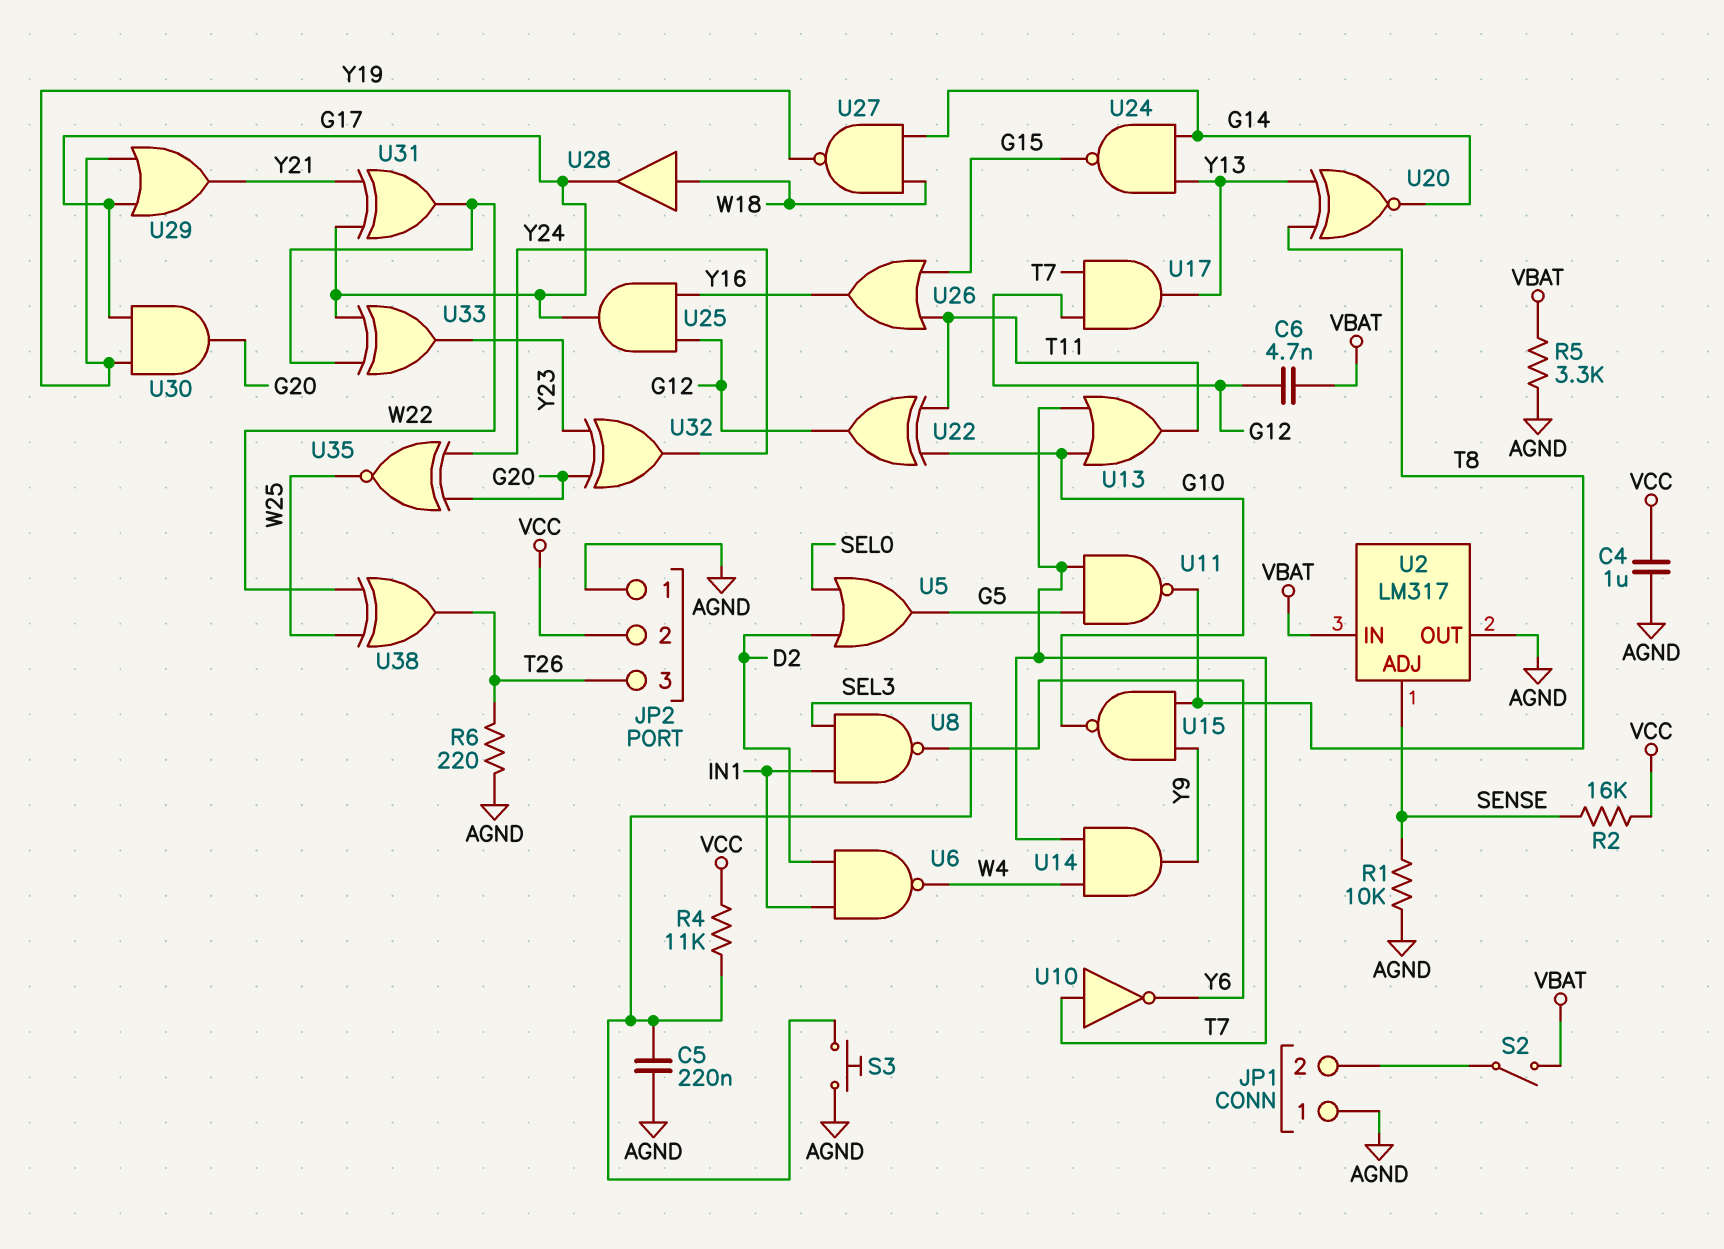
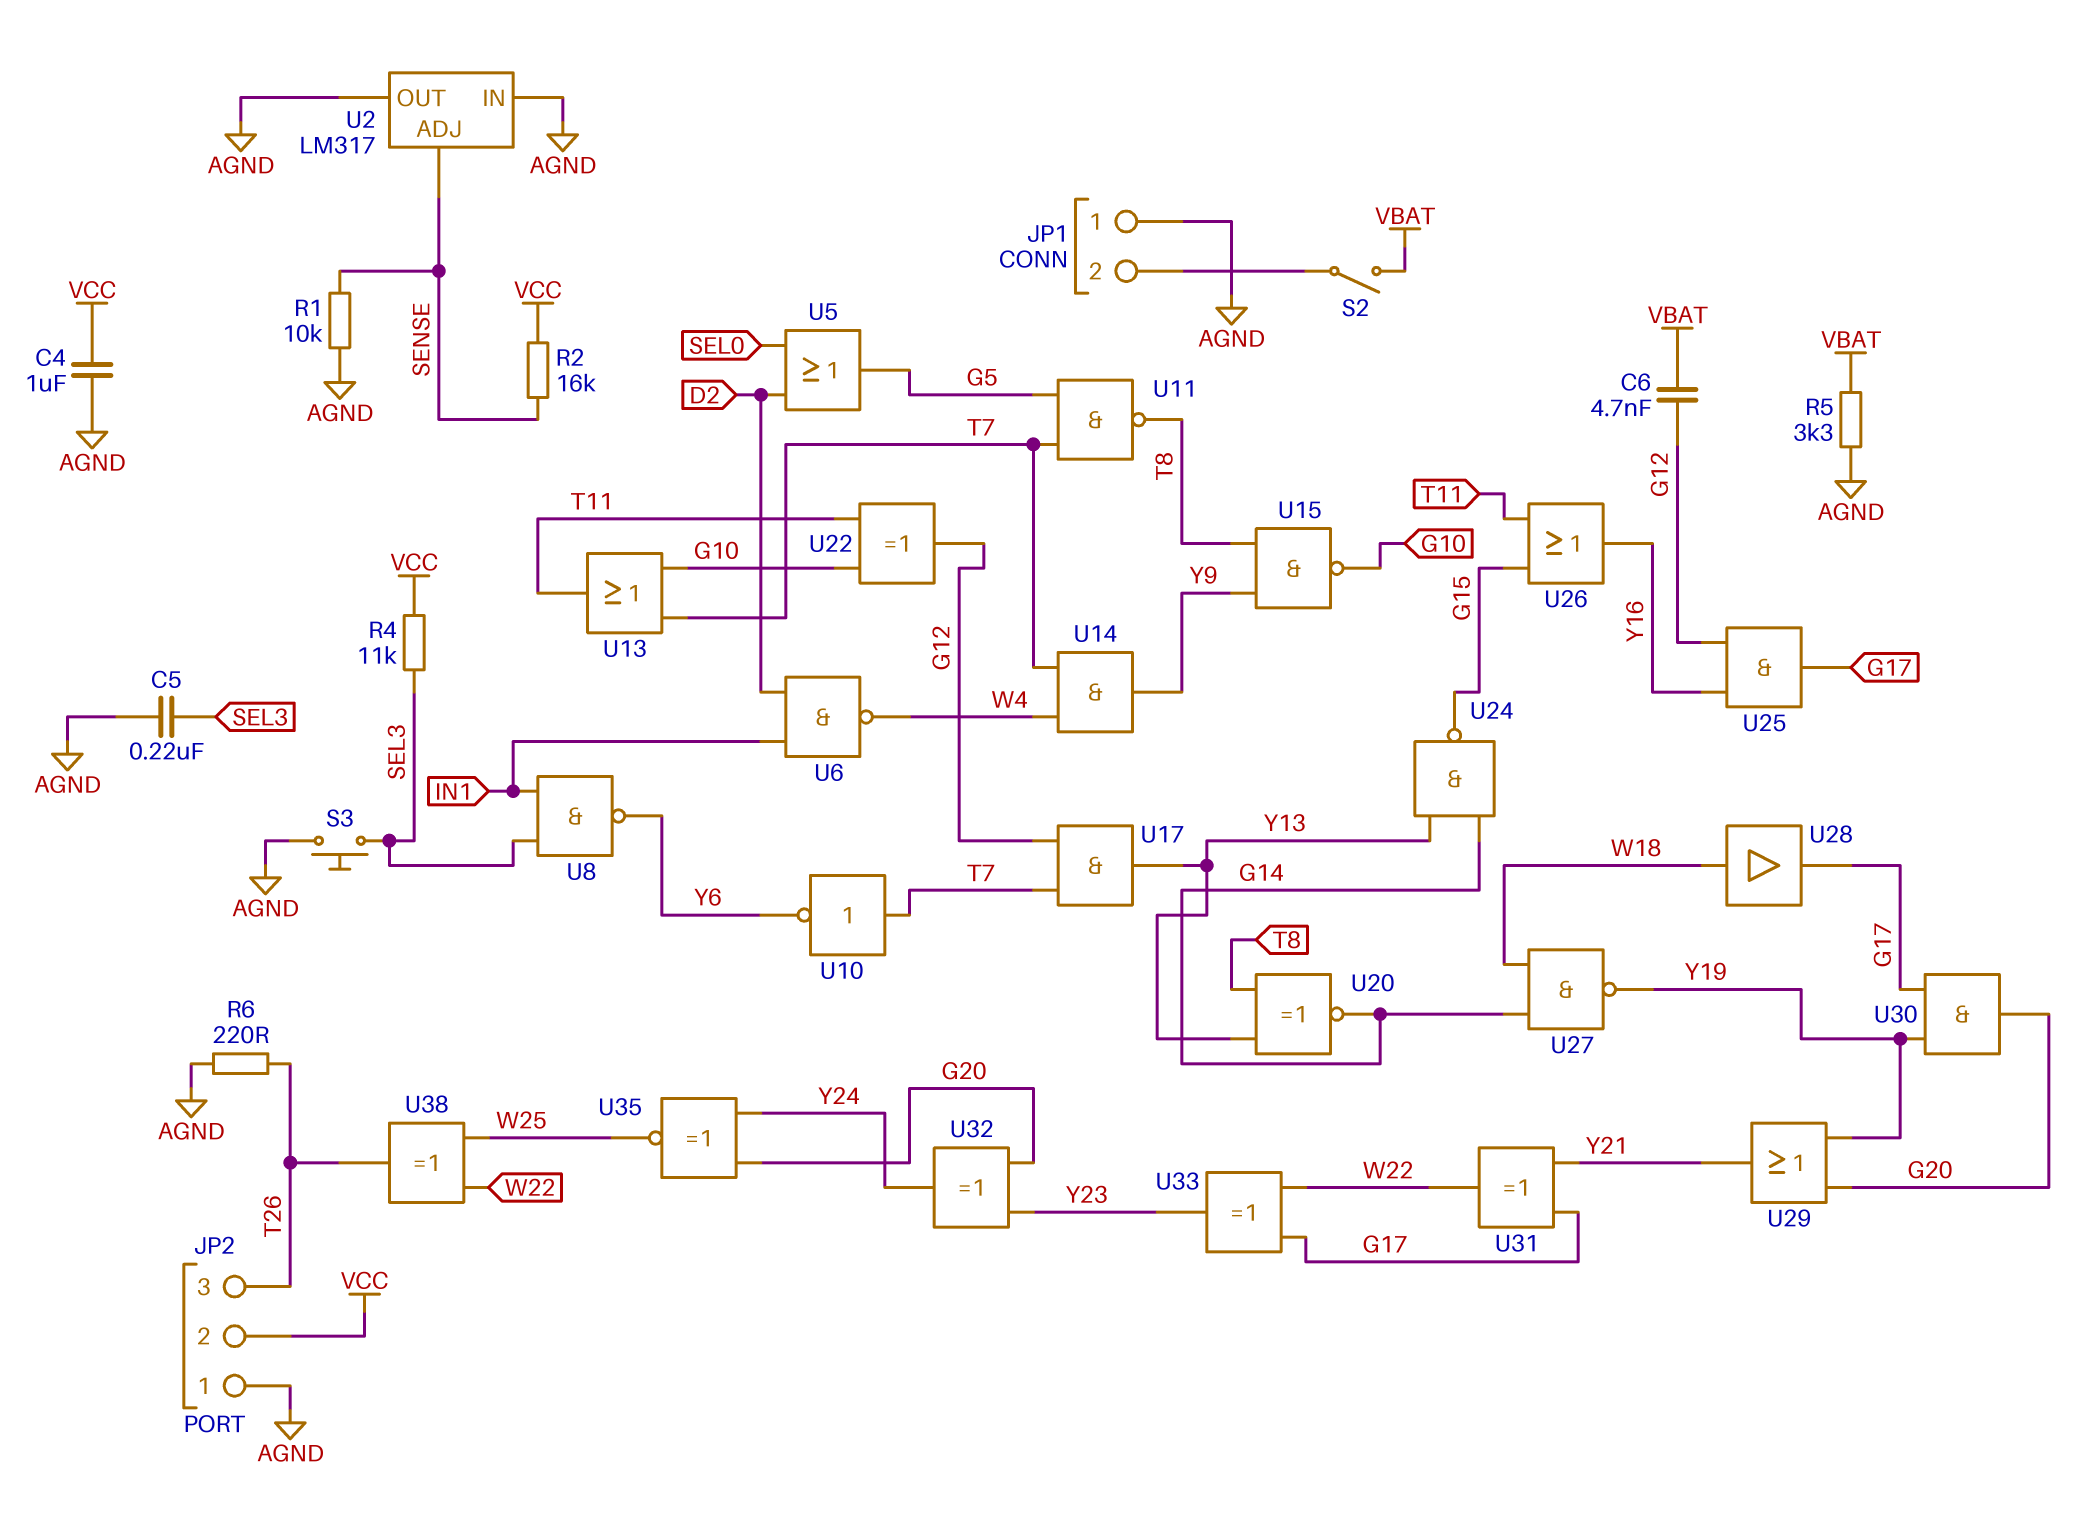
U2 pin IN: VBAT -> AGND
U29: OR (in G17, in Y19, out Y21) -> OR (in G20, in Y19, out Y21)

